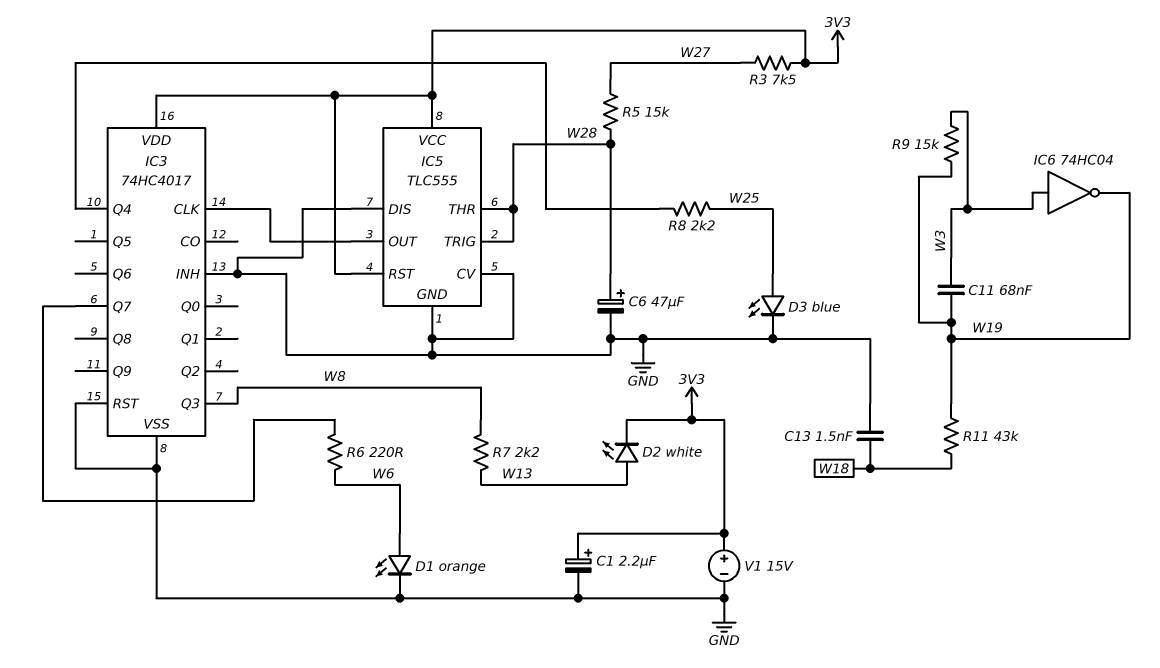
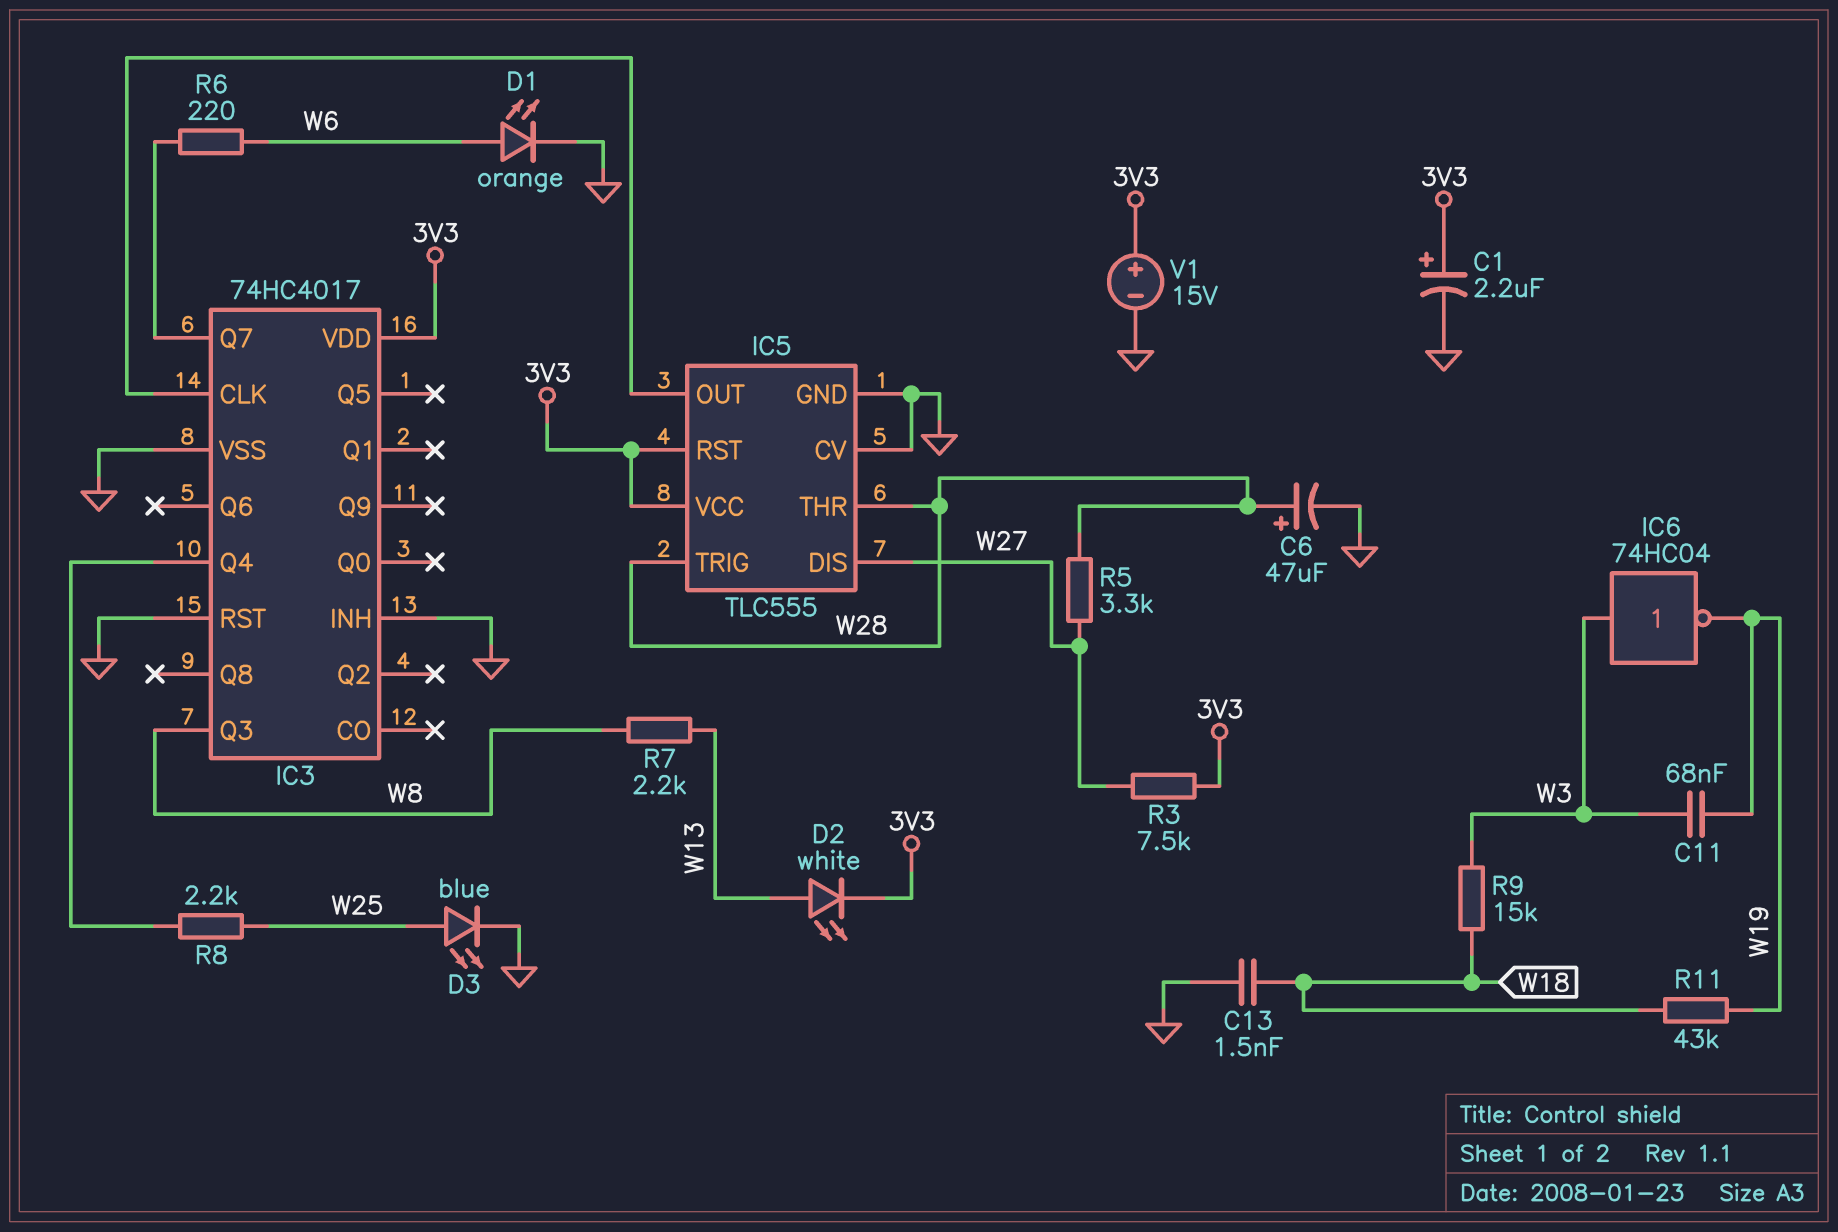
IC5 pin DIS: GND -> W27
R5: 15k (W27, W28) -> 3.3k (W27, W28)
R9: 15k (W3, W19) -> 15k (W3, W18)

